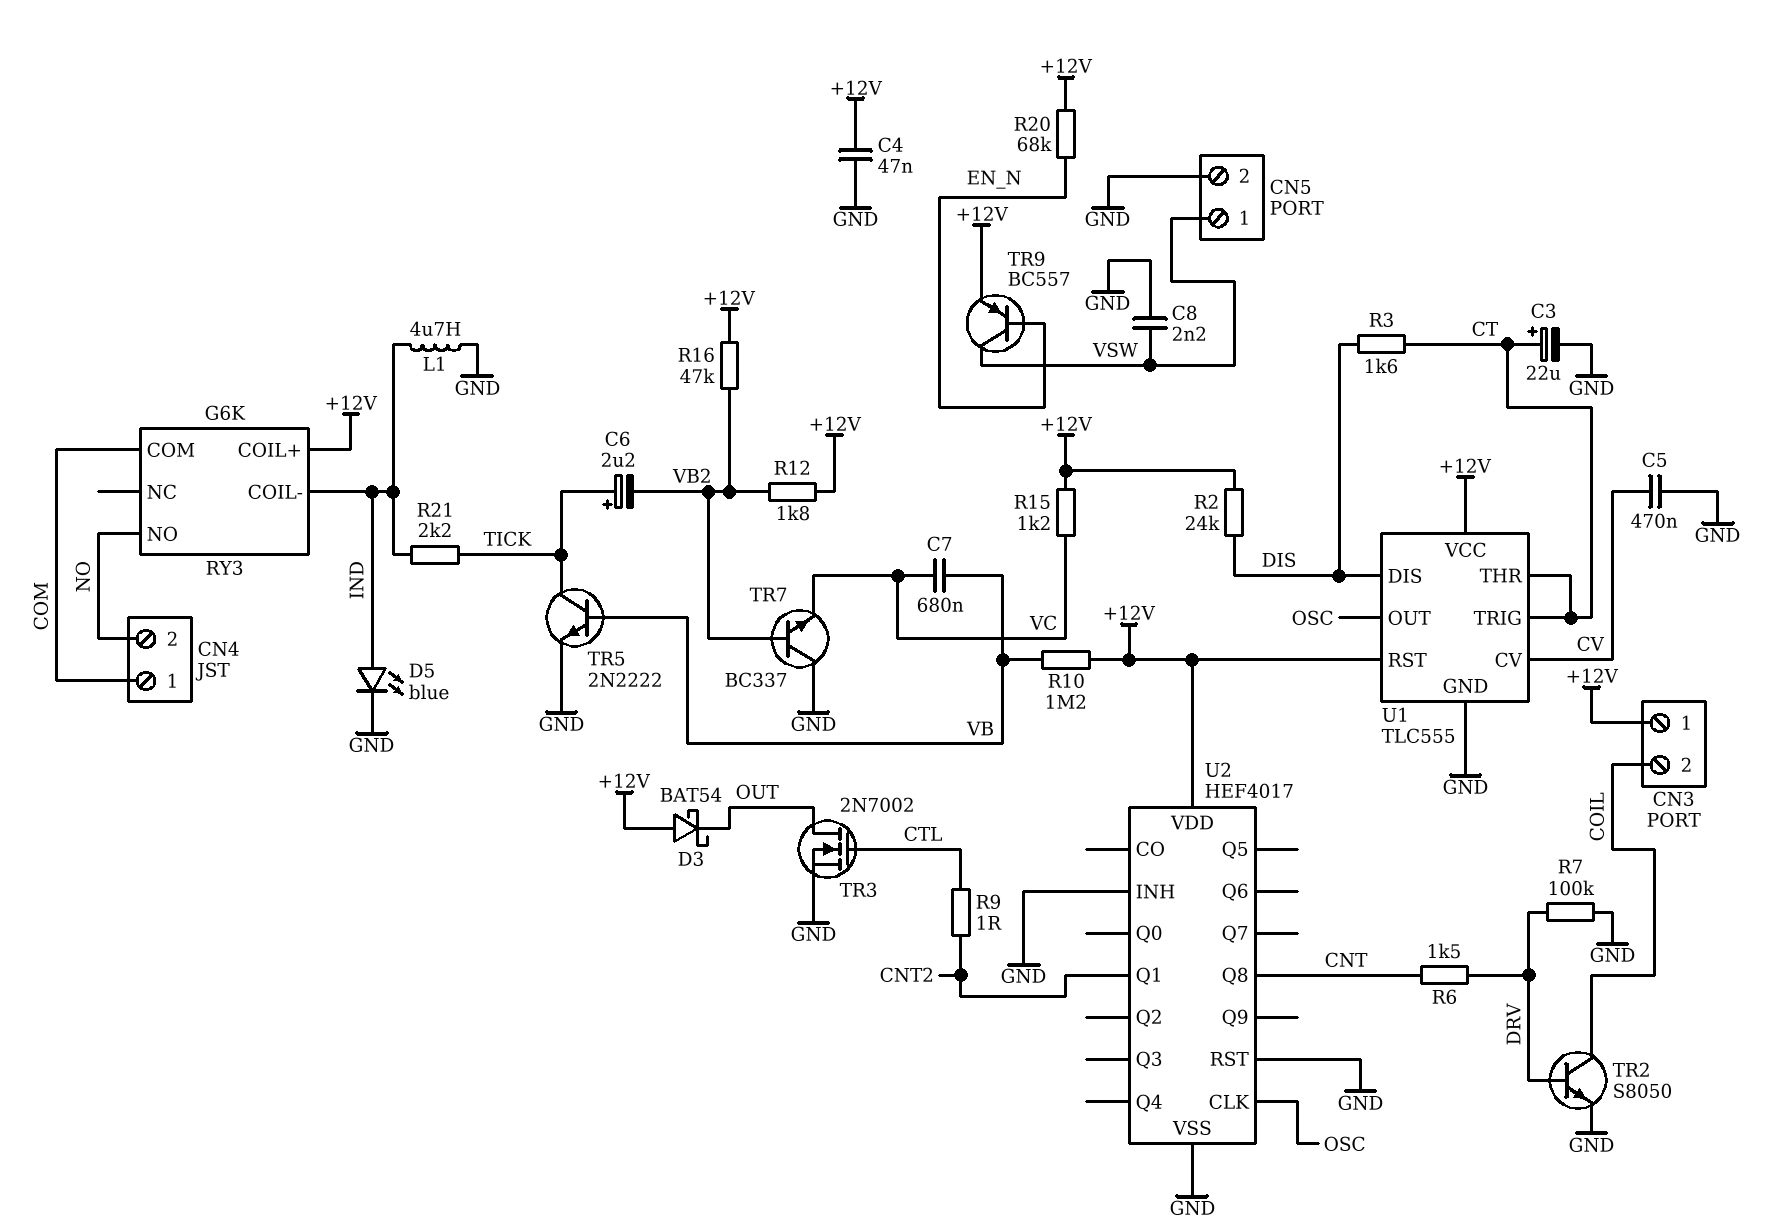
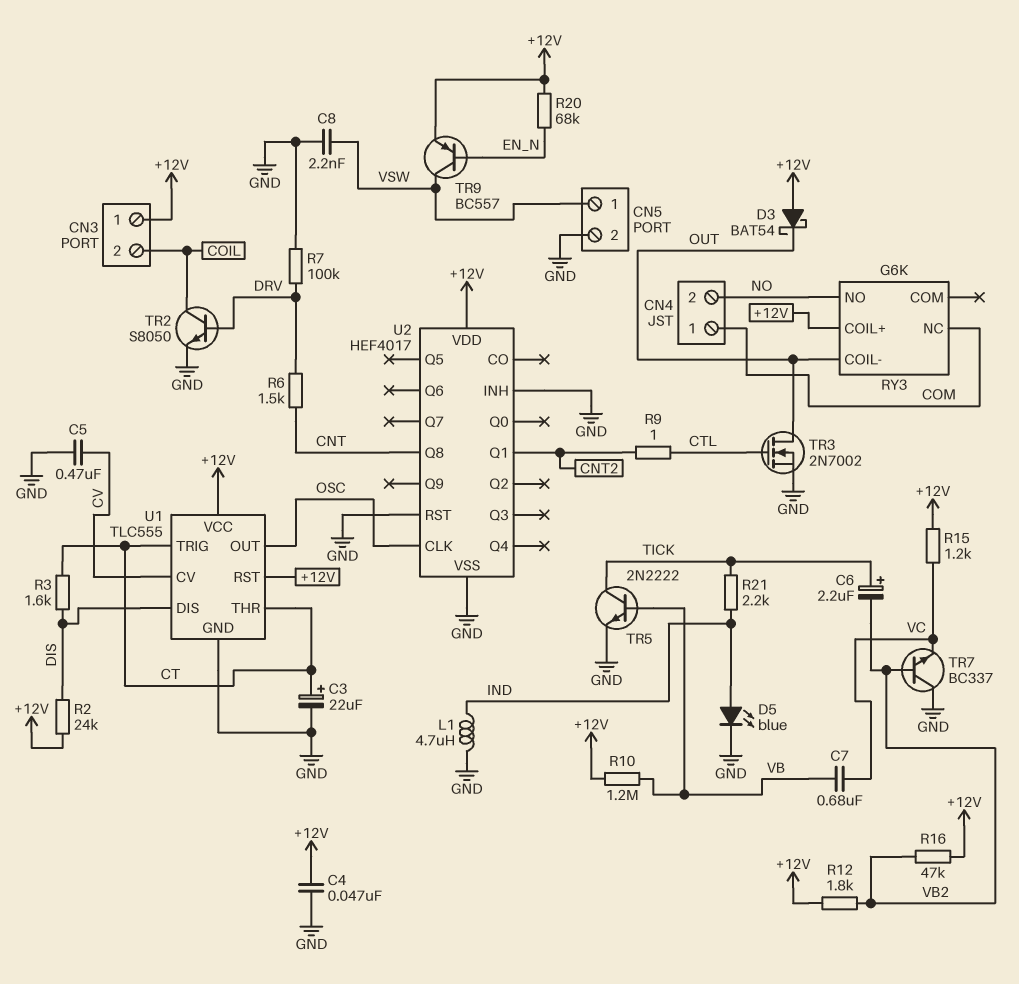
RY3 pin COIL-: IND -> OUT
RY3 pin COM: COM -> none
RY3 pin NC: none -> COM

